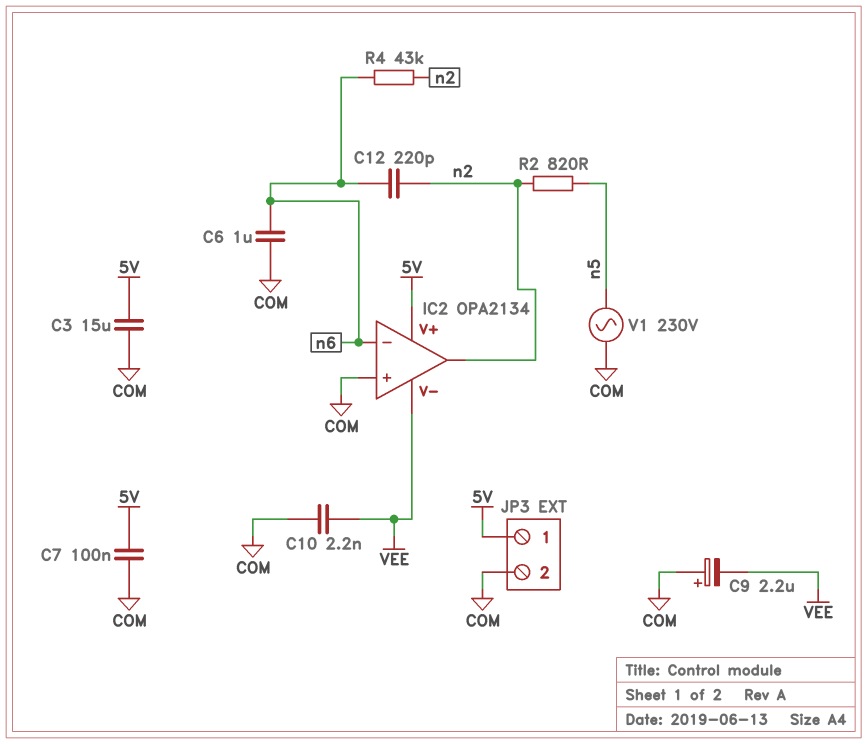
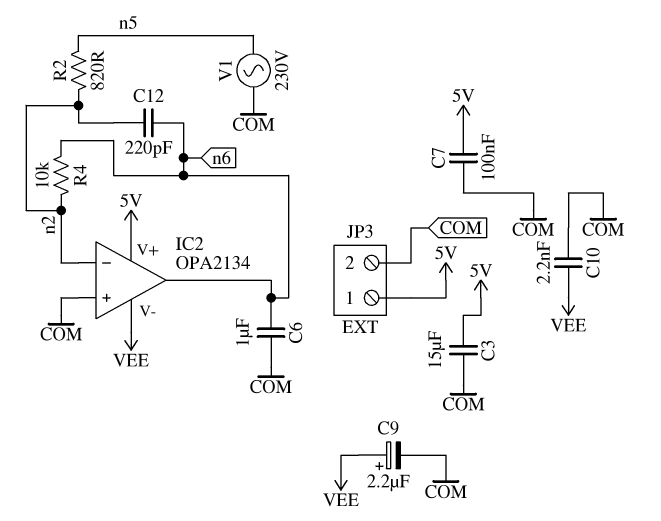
C9: 2.2uF (plus COM, minus VEE) -> 2.2uF (plus VEE, minus COM)
IC2 pin in-: n6 -> n2
IC2 pin out: n2 -> n6
R4: 43k (n2, n6) -> 10k (n2, n6)

